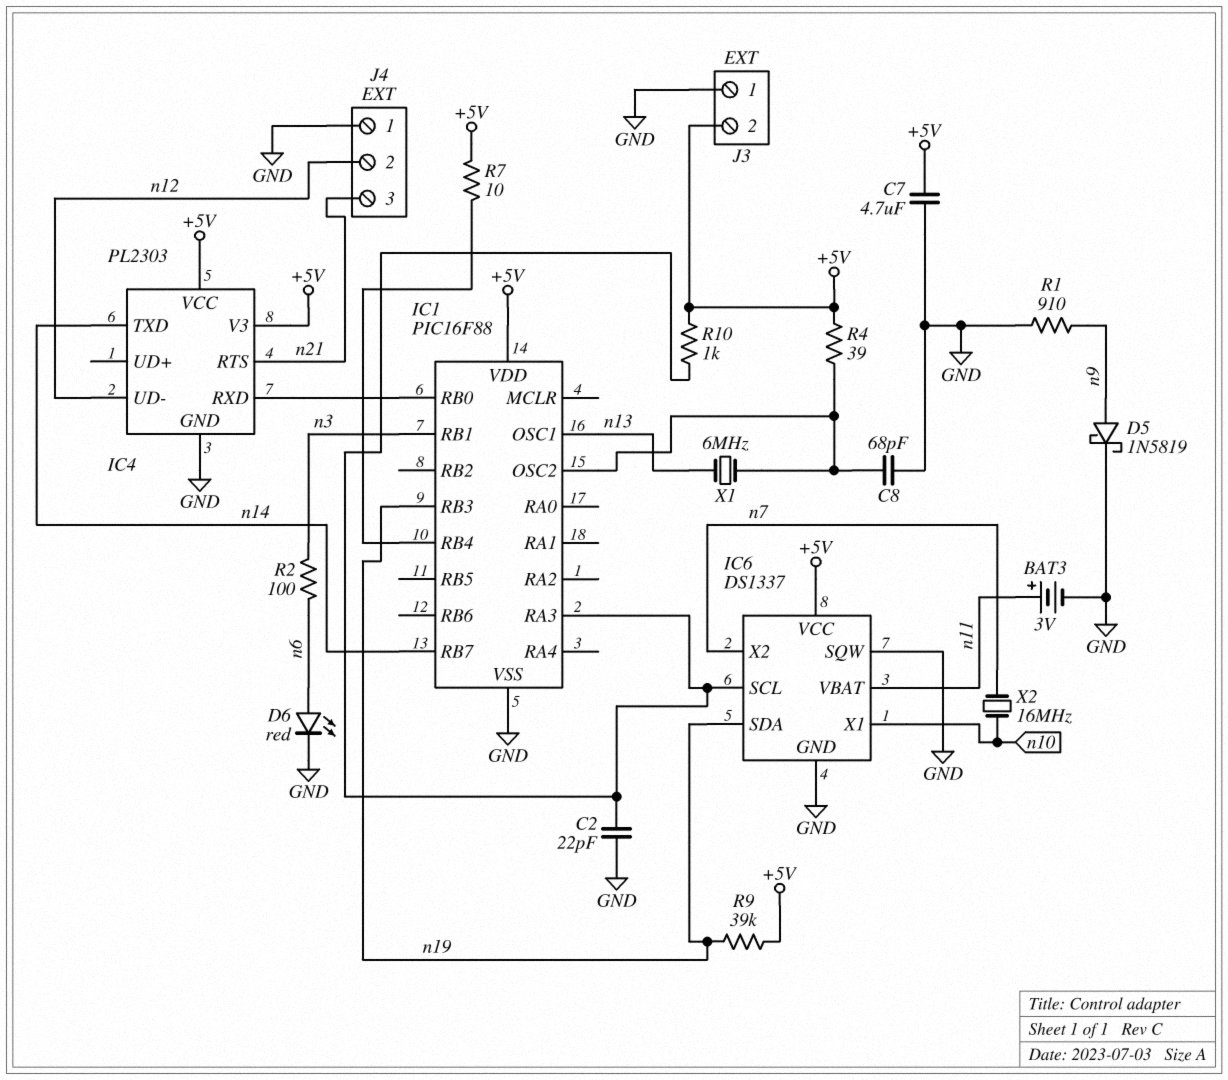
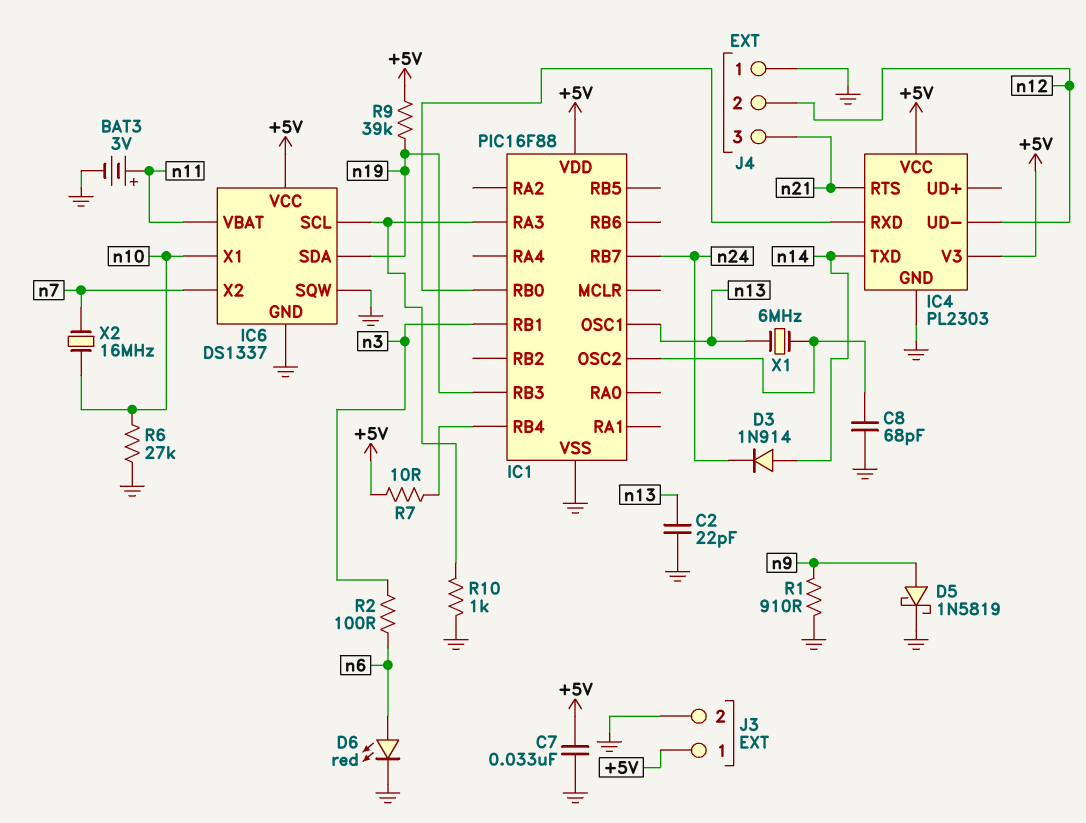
C2: 22pF (GND, IC1/RA3) -> 22pF (GND, n13)
C7: 4.7uF (+5V, GND) -> 33nF (+5V, GND)
D3: none -> diode 1N914 (A n14, K n24)
IC1 pin RB7: n14 -> n24
J3 pin 1: GND -> +5V
J3 pin 2: +5V -> GND
R4: 39 (+5V, IC1/OSC2) -> none
R6: none -> 27k (GND, n10)
R10: 1k (+5V, IC1/RA3) -> 1k (GND, IC1/RA3)

